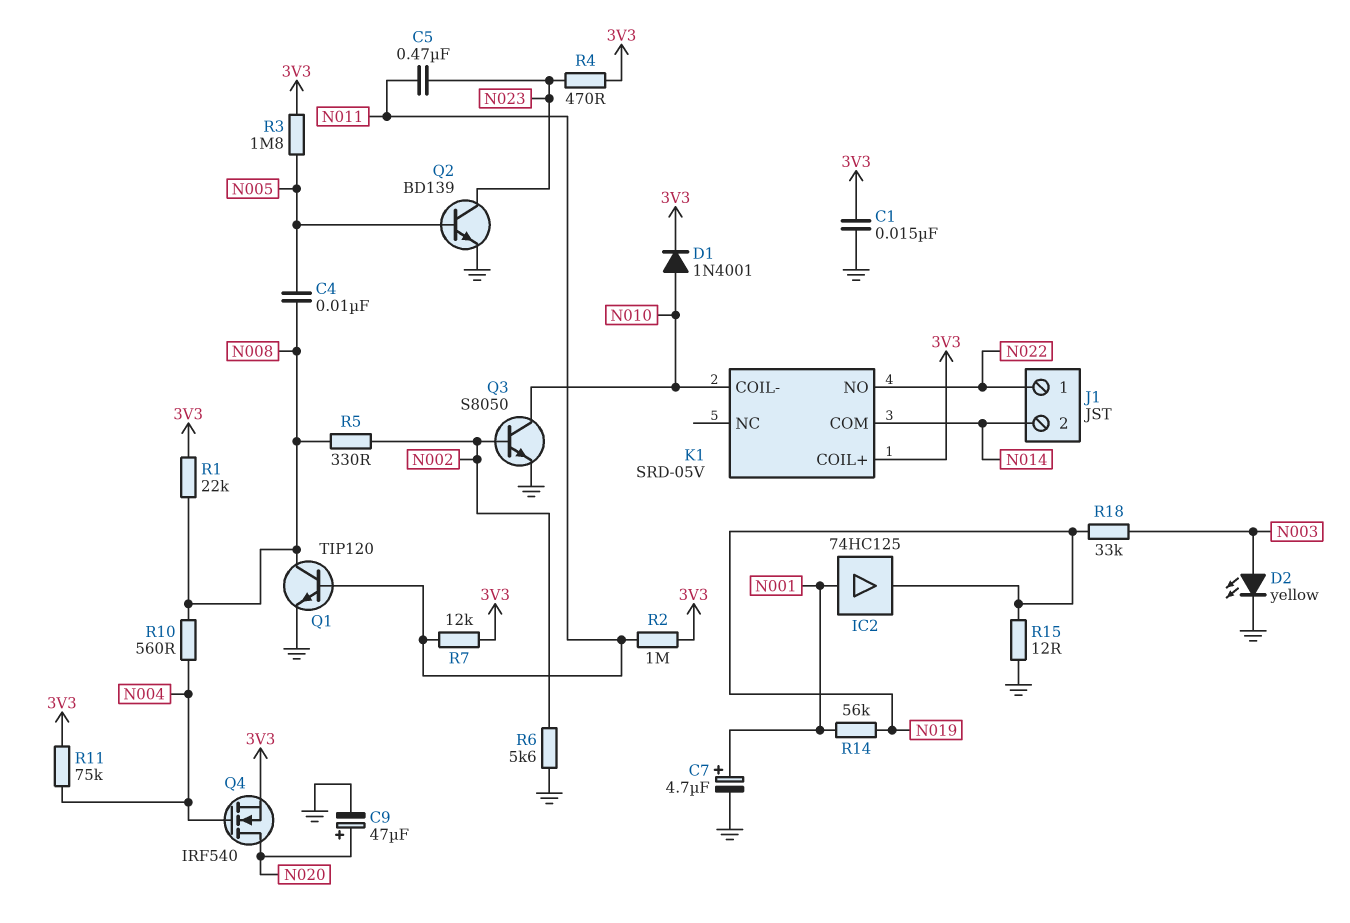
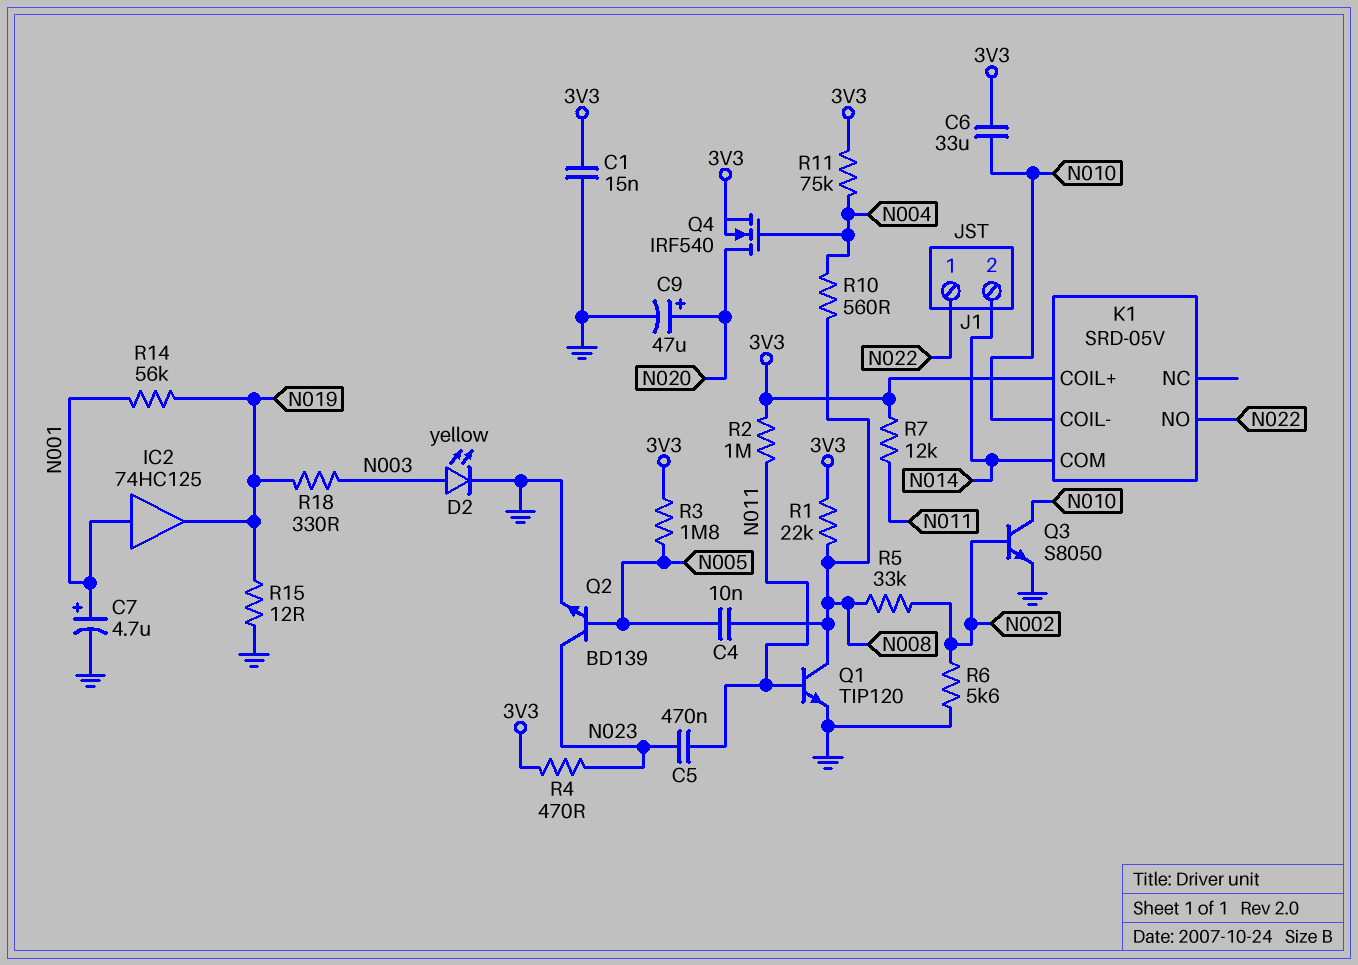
C6: none -> 33uF (3V3, N010)
D1: diode 1N4001 (A N010, K 3V3) -> none
R5: 330 (N002, N008) -> 33k (N002, N008)
R18: 33k (N003, N019) -> 330 (N003, N019)

